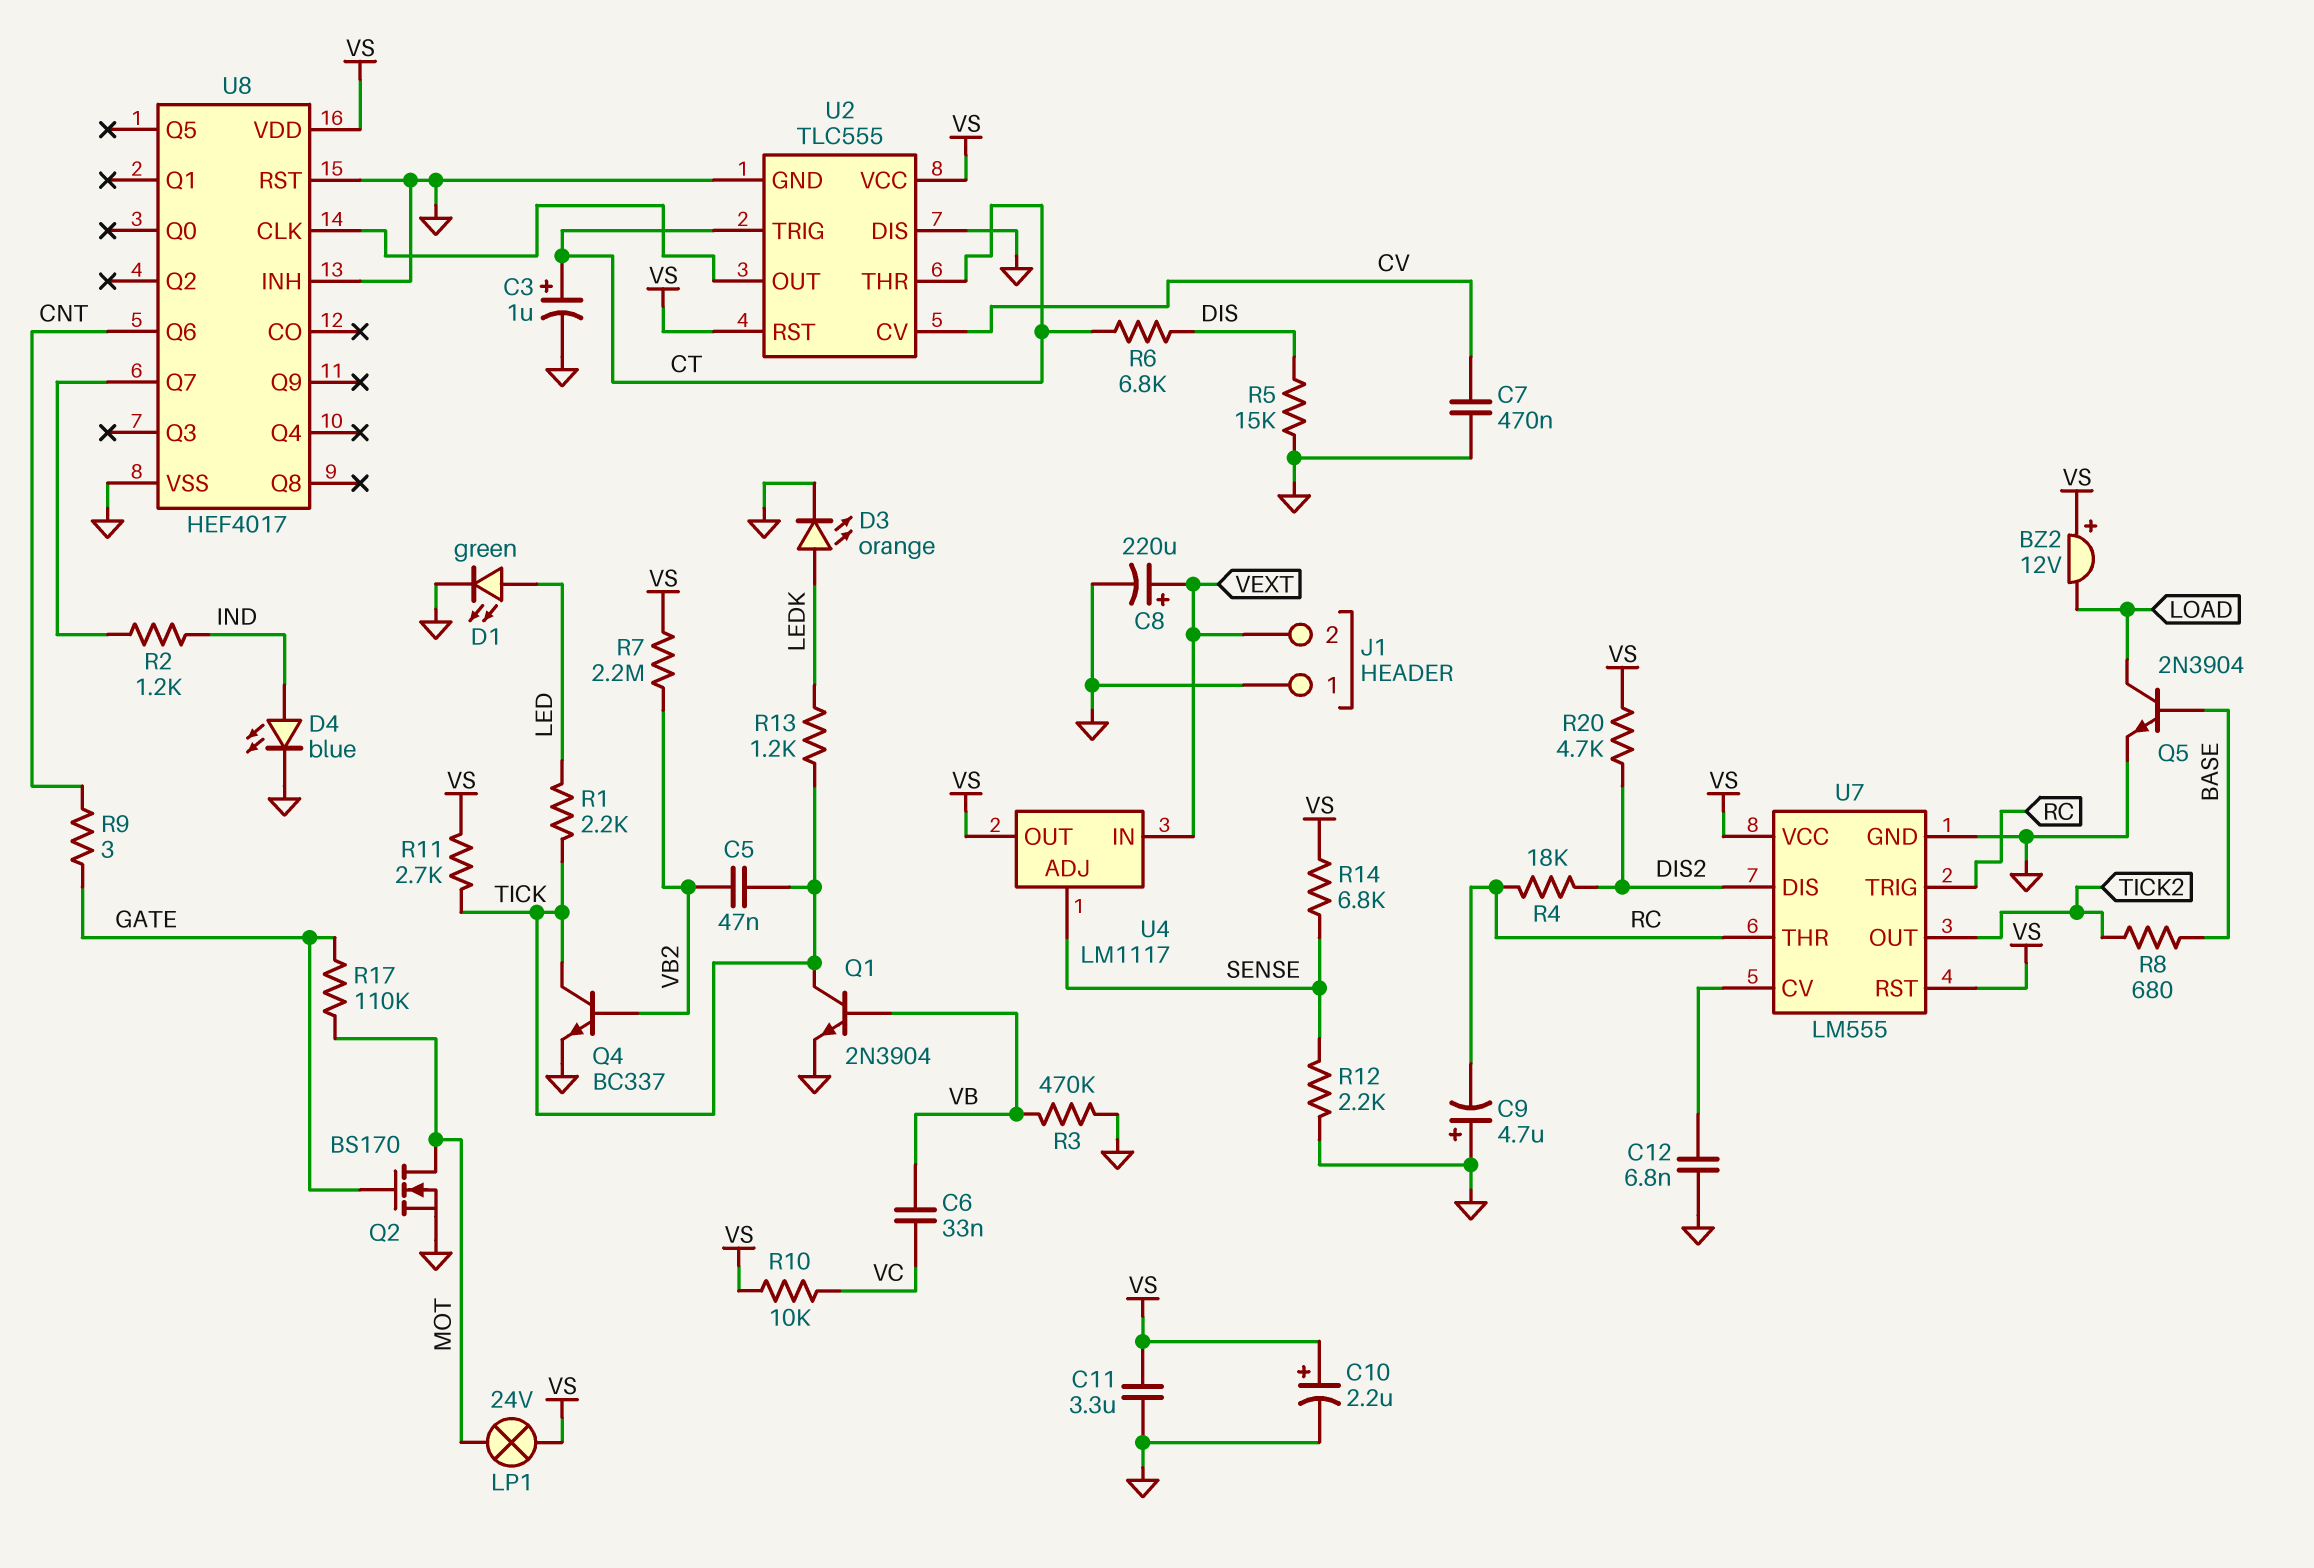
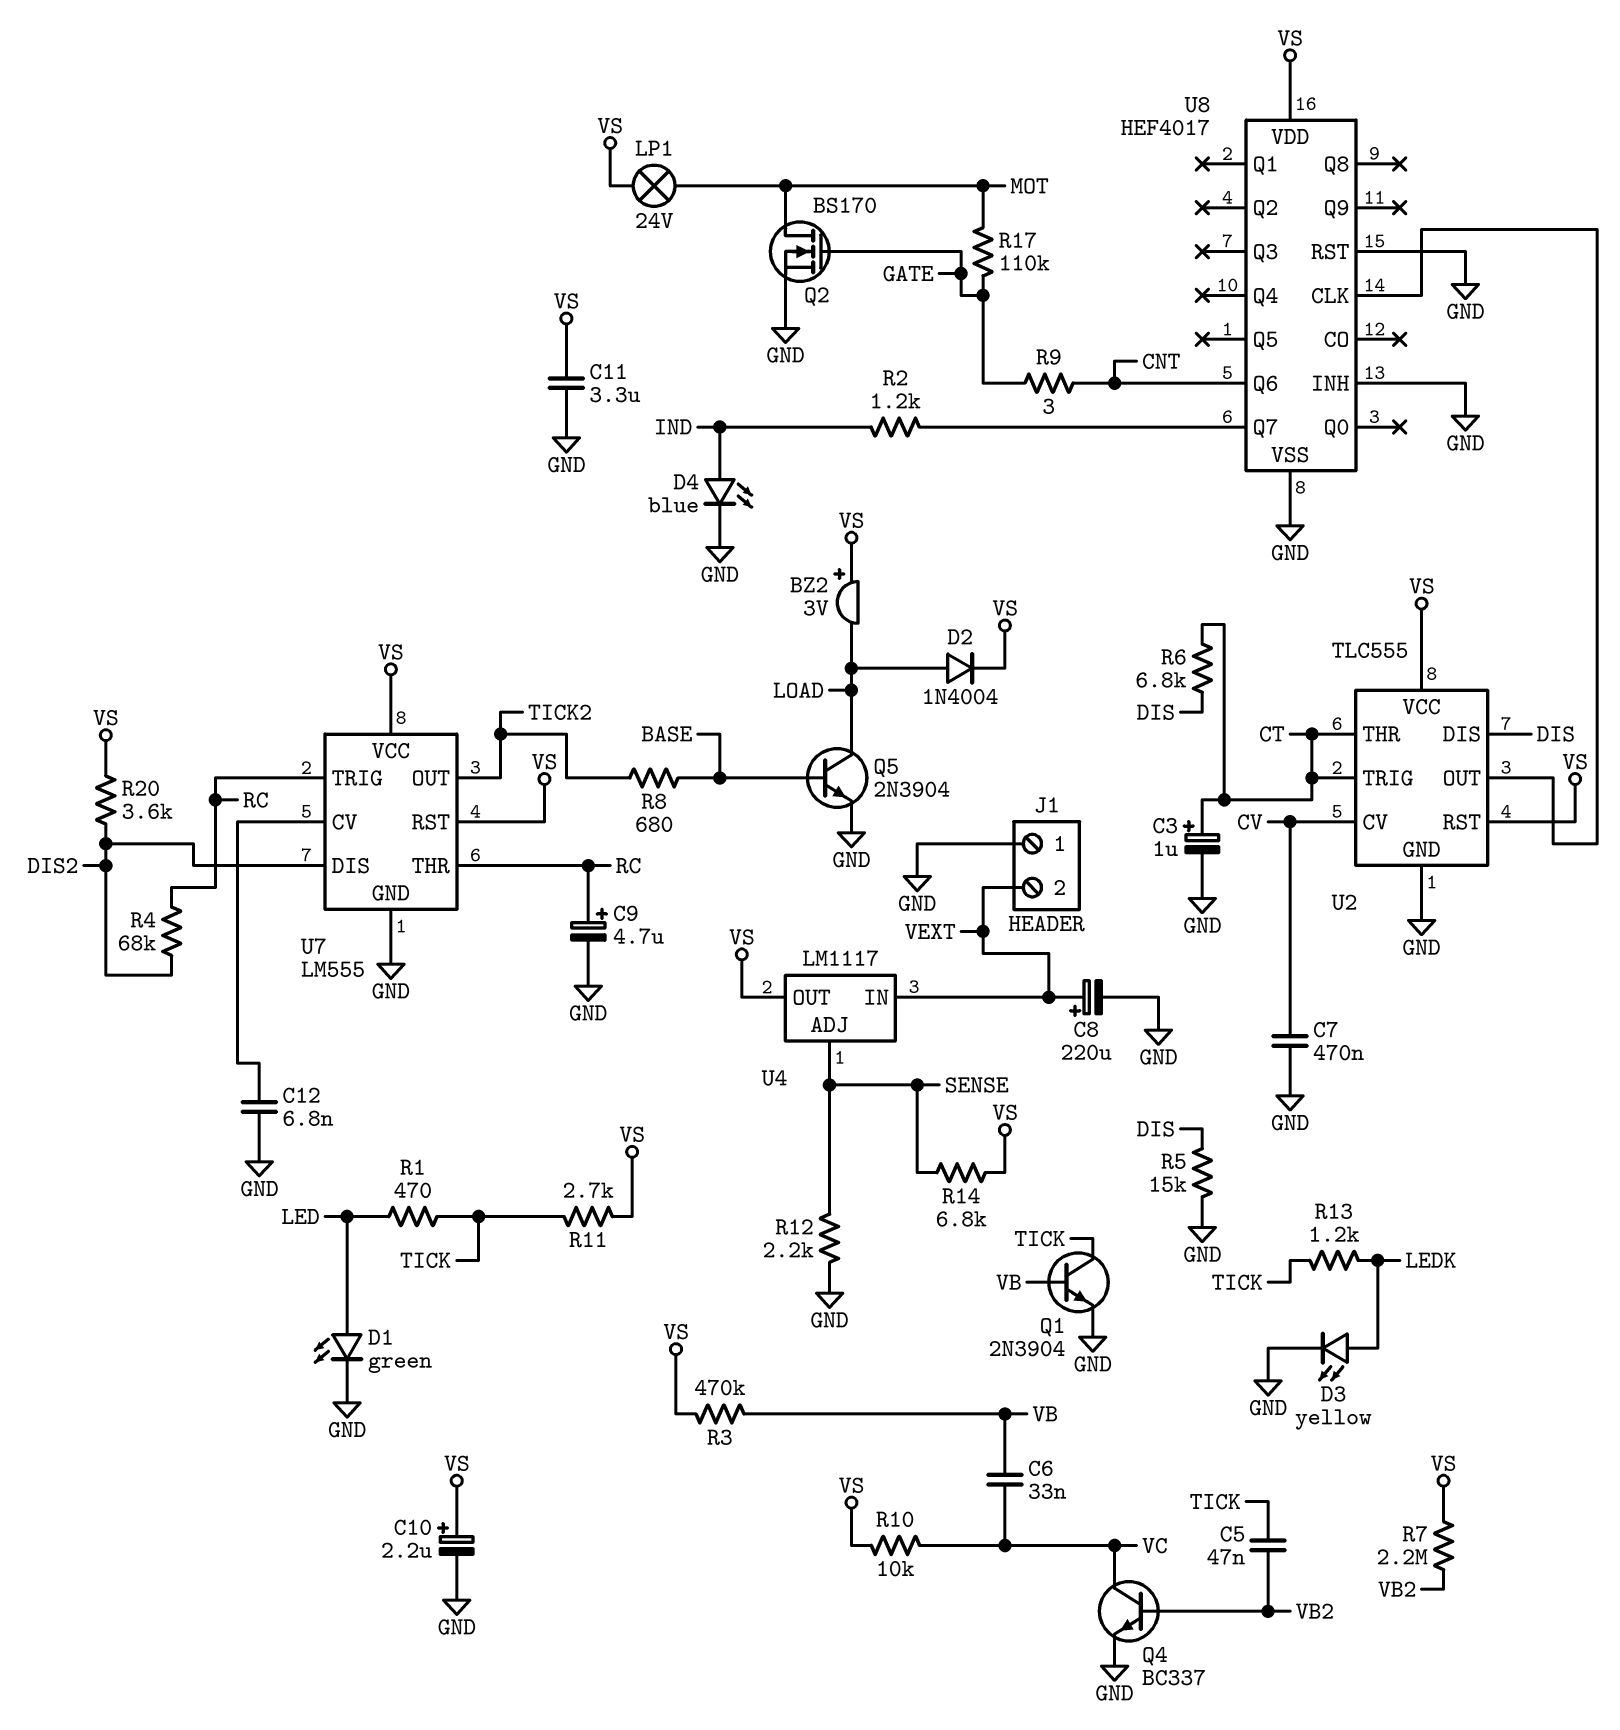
BZ2: buzzer 12V (plus VS, minus LOAD) -> buzzer 3V (plus VS, minus LOAD)
C9: 4.7uF (plus GND, minus RC) -> 4.7uF (plus RC, minus GND)
D2: none -> diode 1N4004 (A LOAD, K VS)
D3: LED orange (A LEDK, K GND) -> LED yellow (A LEDK, K GND)
Q4: NPN BC337 (B VB2, C TICK, E GND) -> NPN BC337 (B VB2, C VC, E GND)
R1: 2.2k (LED, TICK) -> 470 (LED, TICK)
R3: 470k (GND, VB) -> 470k (VB, VS)
R4: 18k (DIS2, RC) -> 68k (DIS2, RC)
R20: 4.7k (DIS2, VS) -> 3.6k (DIS2, VS)
U2 pin DIS: GND -> DIS

